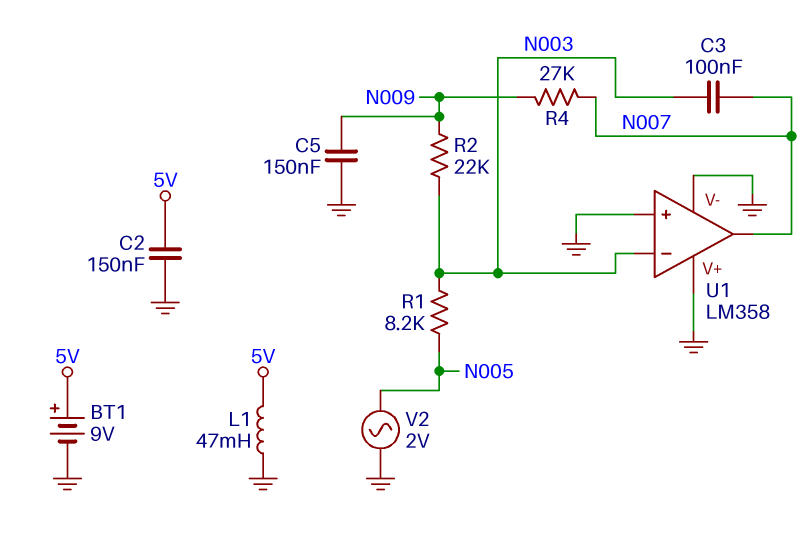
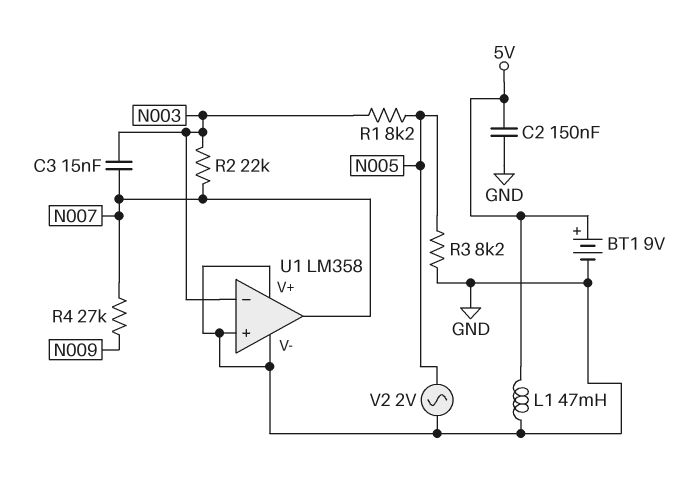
C3: 100nF (N003, N007) -> 15nF (N003, N007)
C5: 150nF (GND, N009) -> none
R2: 22k (N003, N009) -> 22k (N003, N007)
R3: none -> 8.2k (GND, N005)

